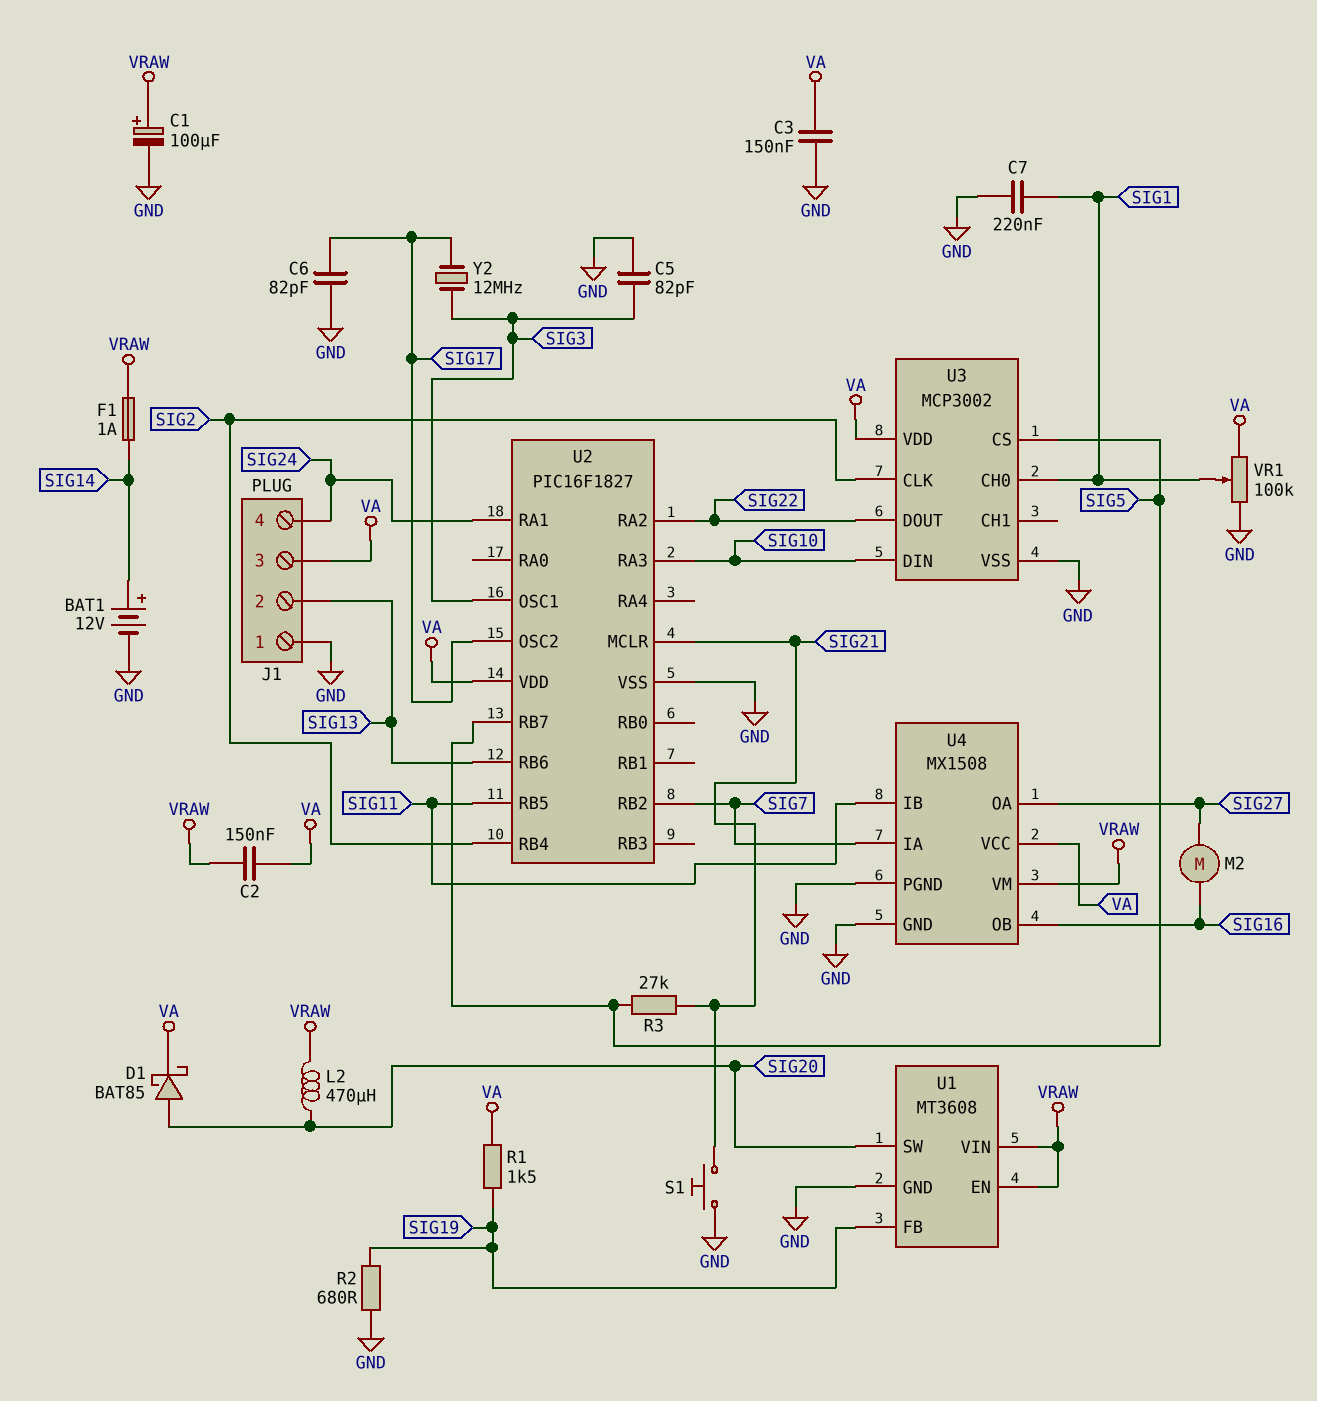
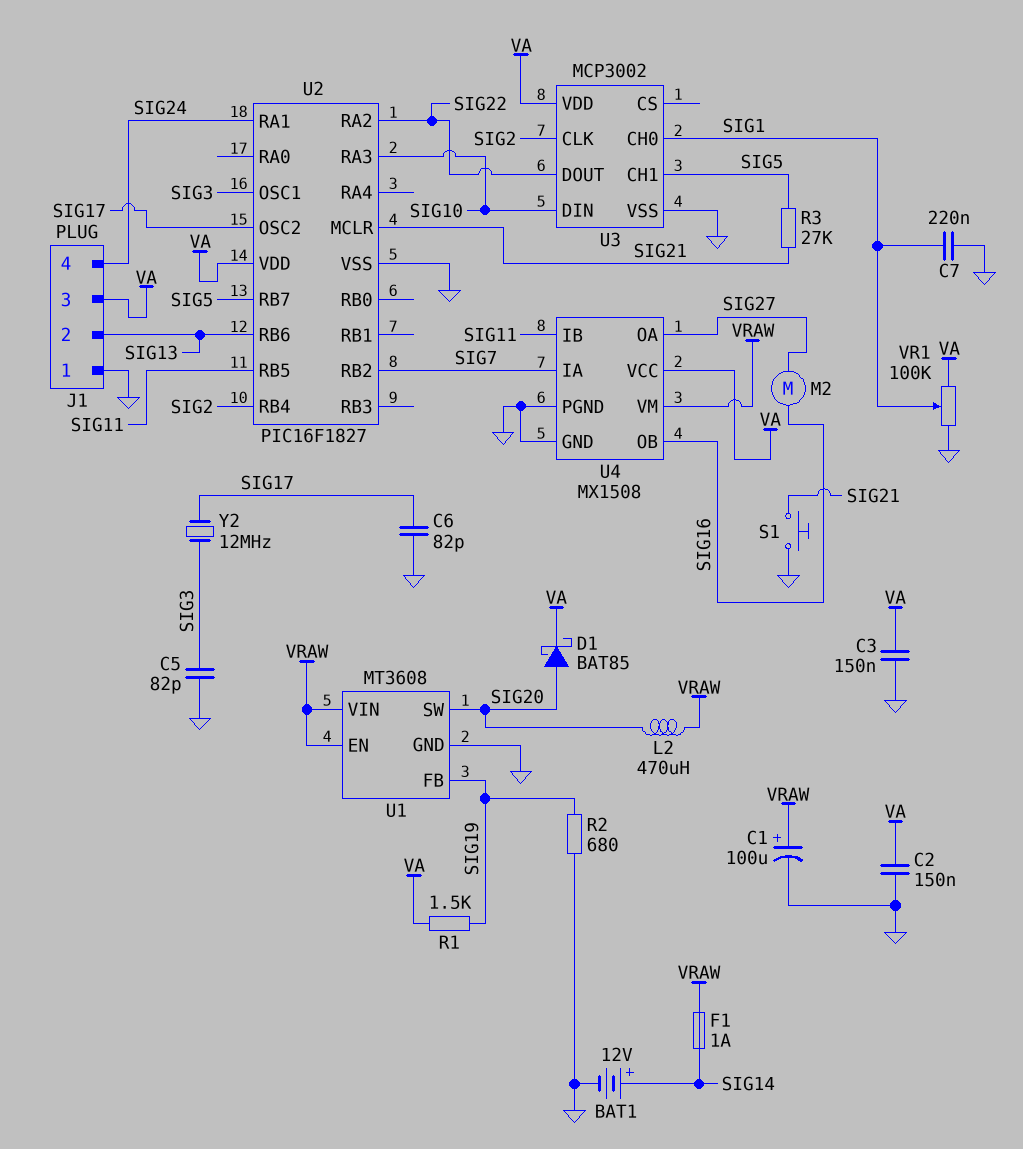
C2: 150nF (VA, VRAW) -> 150nF (GND, VA)
U3 pin CH1: none -> SIG5
U3 pin CS: SIG5 -> none

